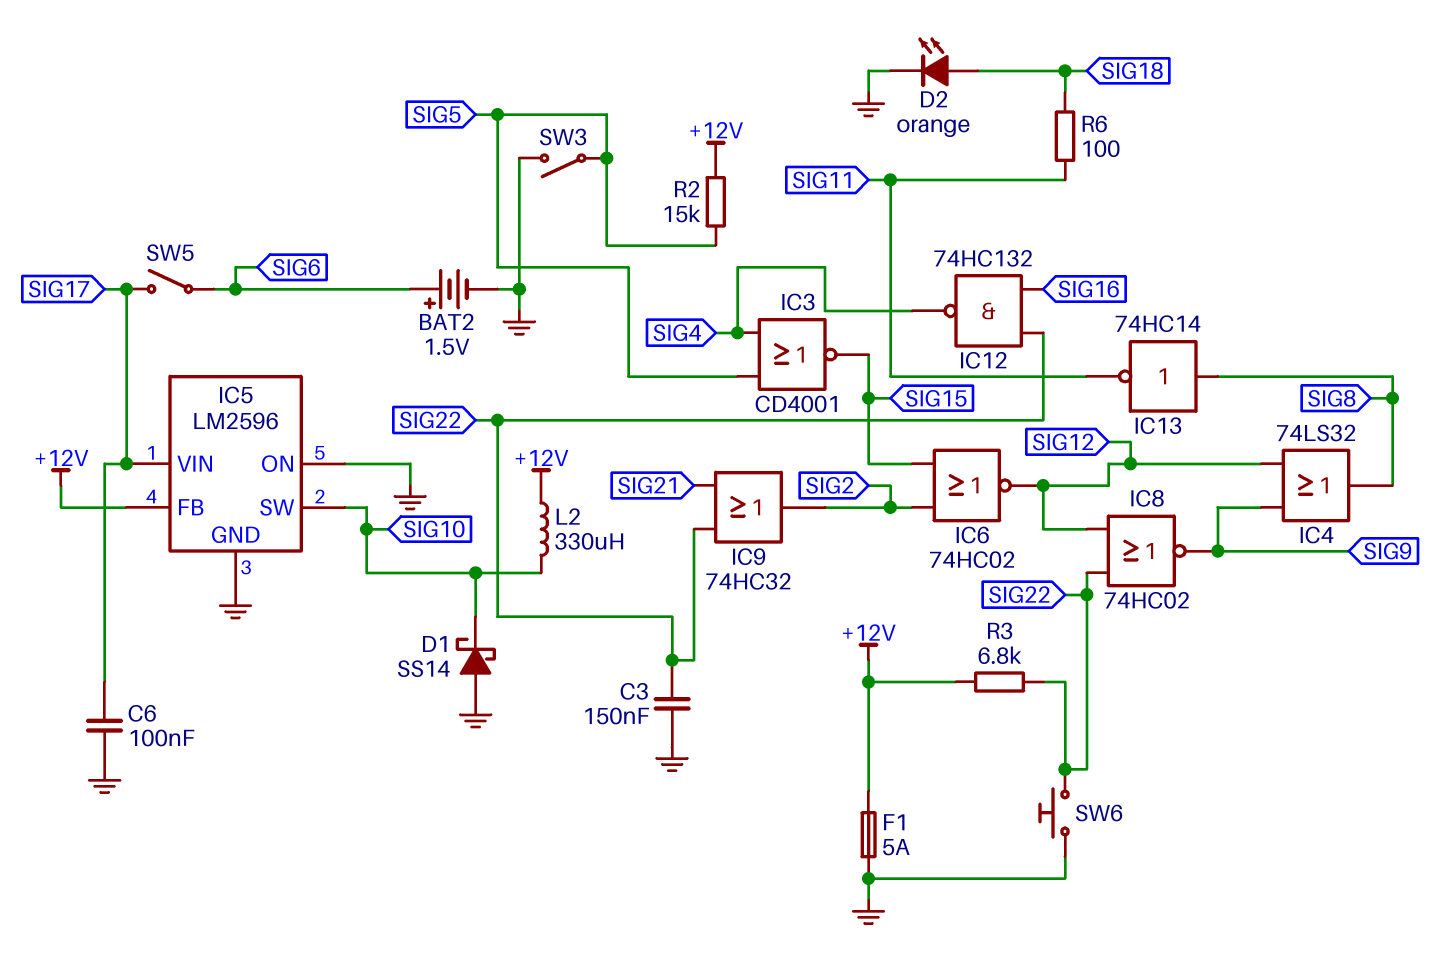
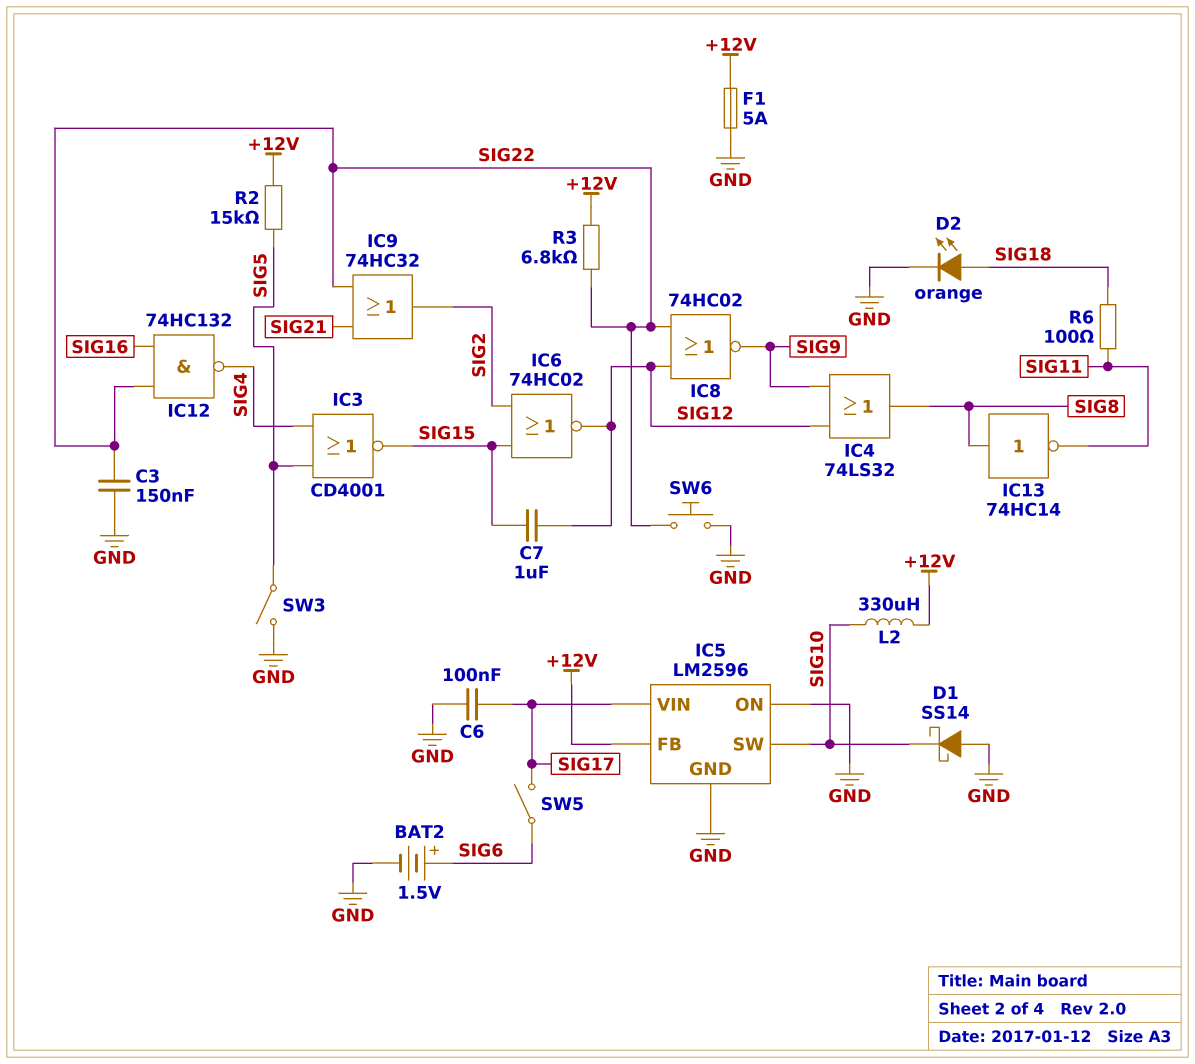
C7: none -> 1uF (SIG12, SIG15)

